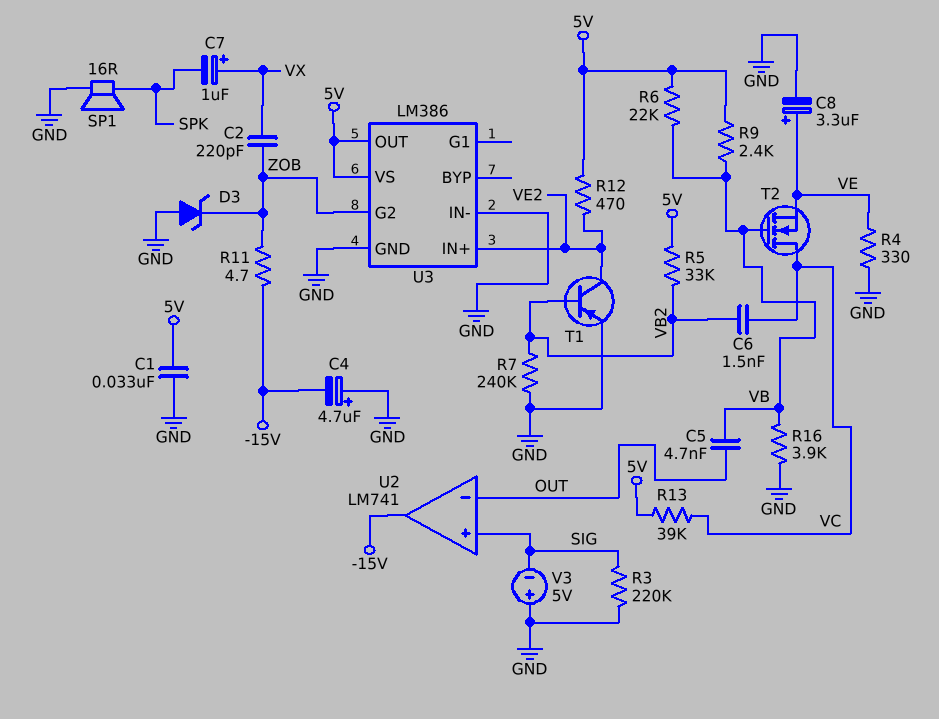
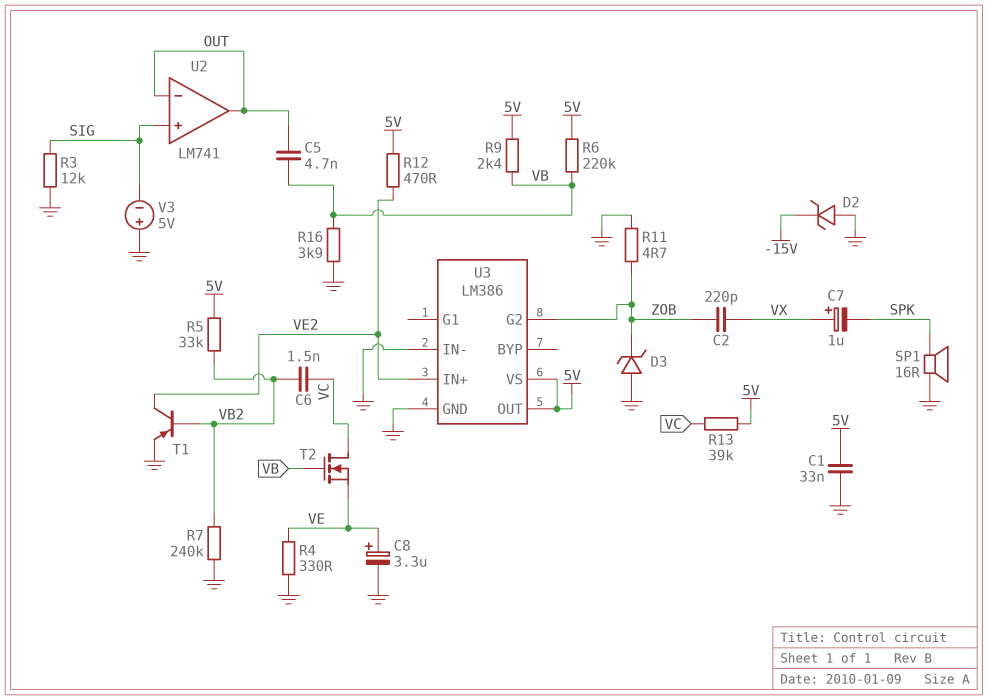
C4: 4.7uF (plus GND, minus -15V) -> none
D2: none -> zener (A GND, K -15V)
R3: 220k (GND, SIG) -> 12k (GND, SIG)
R6: 22k (5V, VB) -> 220k (5V, VB)
R11: 4.7 (-15V, ZOB) -> 4.7 (GND, ZOB)
U2 pin out: -15V -> OUT

